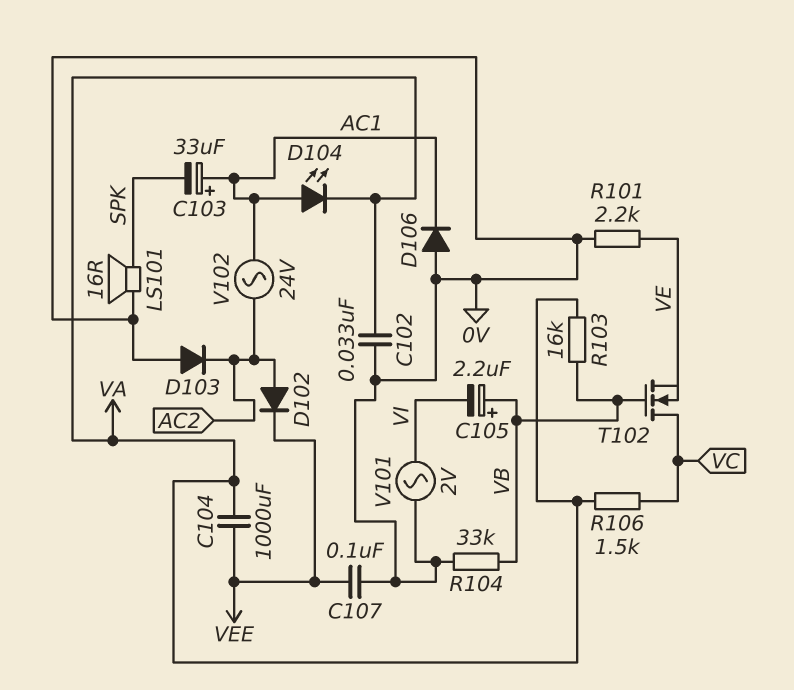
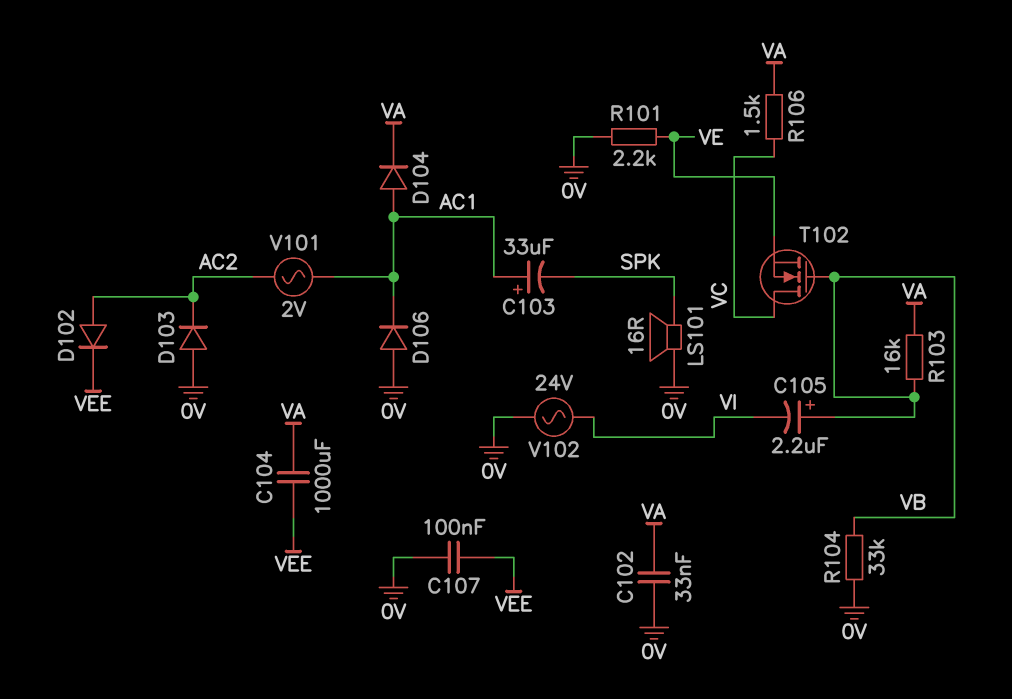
D104: LED (A AC1, K VA) -> diode (A AC1, K VA)
V101: AC 2V (0V, VI) -> AC 2V (AC1, AC2)
V102: AC 24V (AC1, AC2) -> AC 24V (0V, VI)

